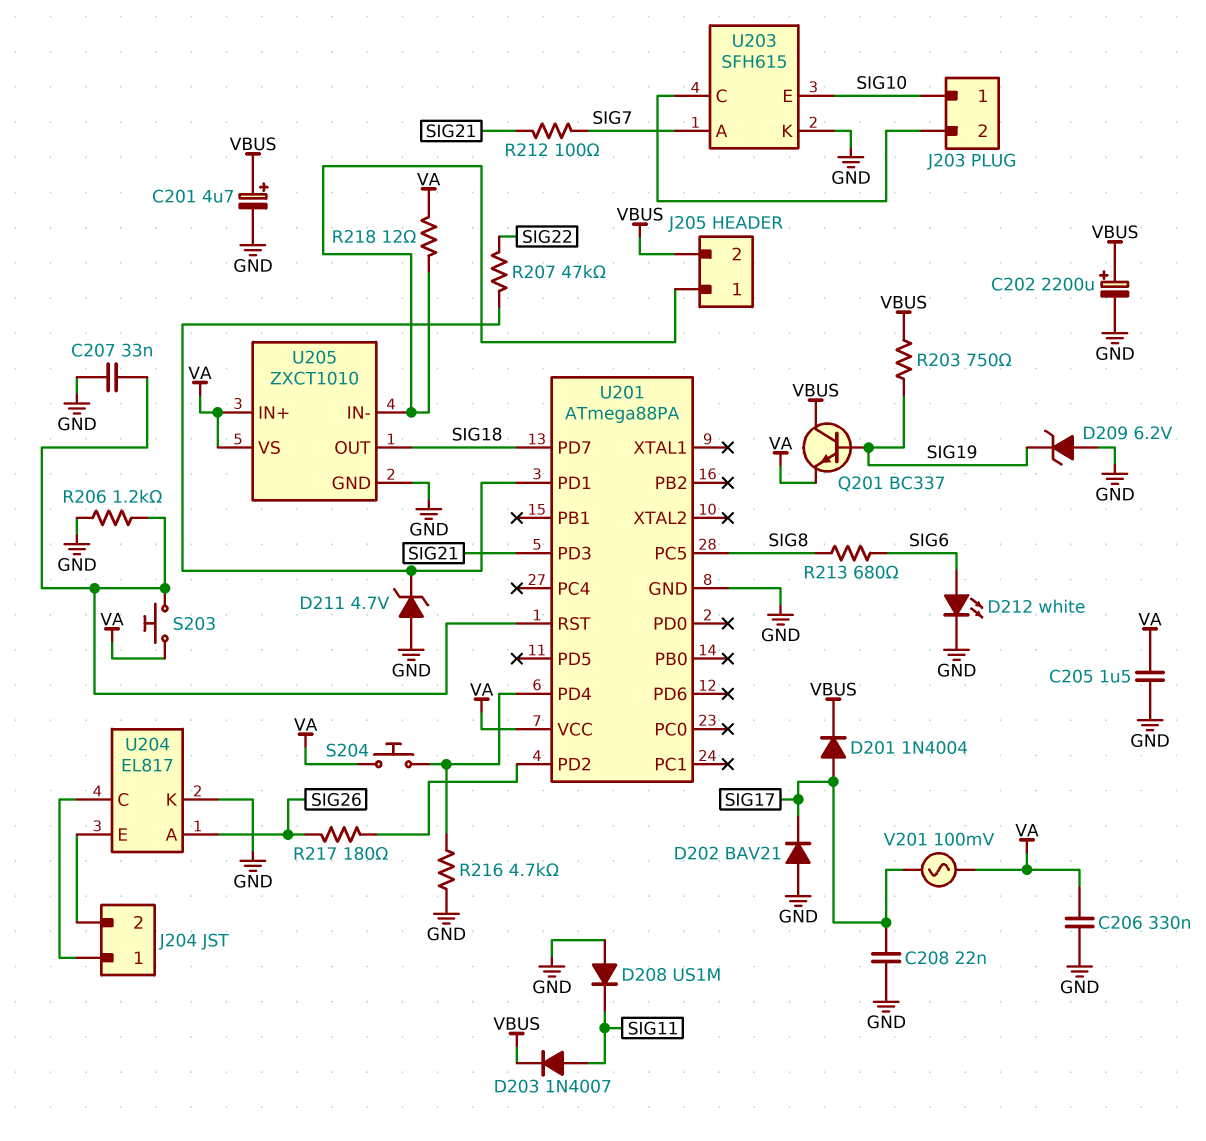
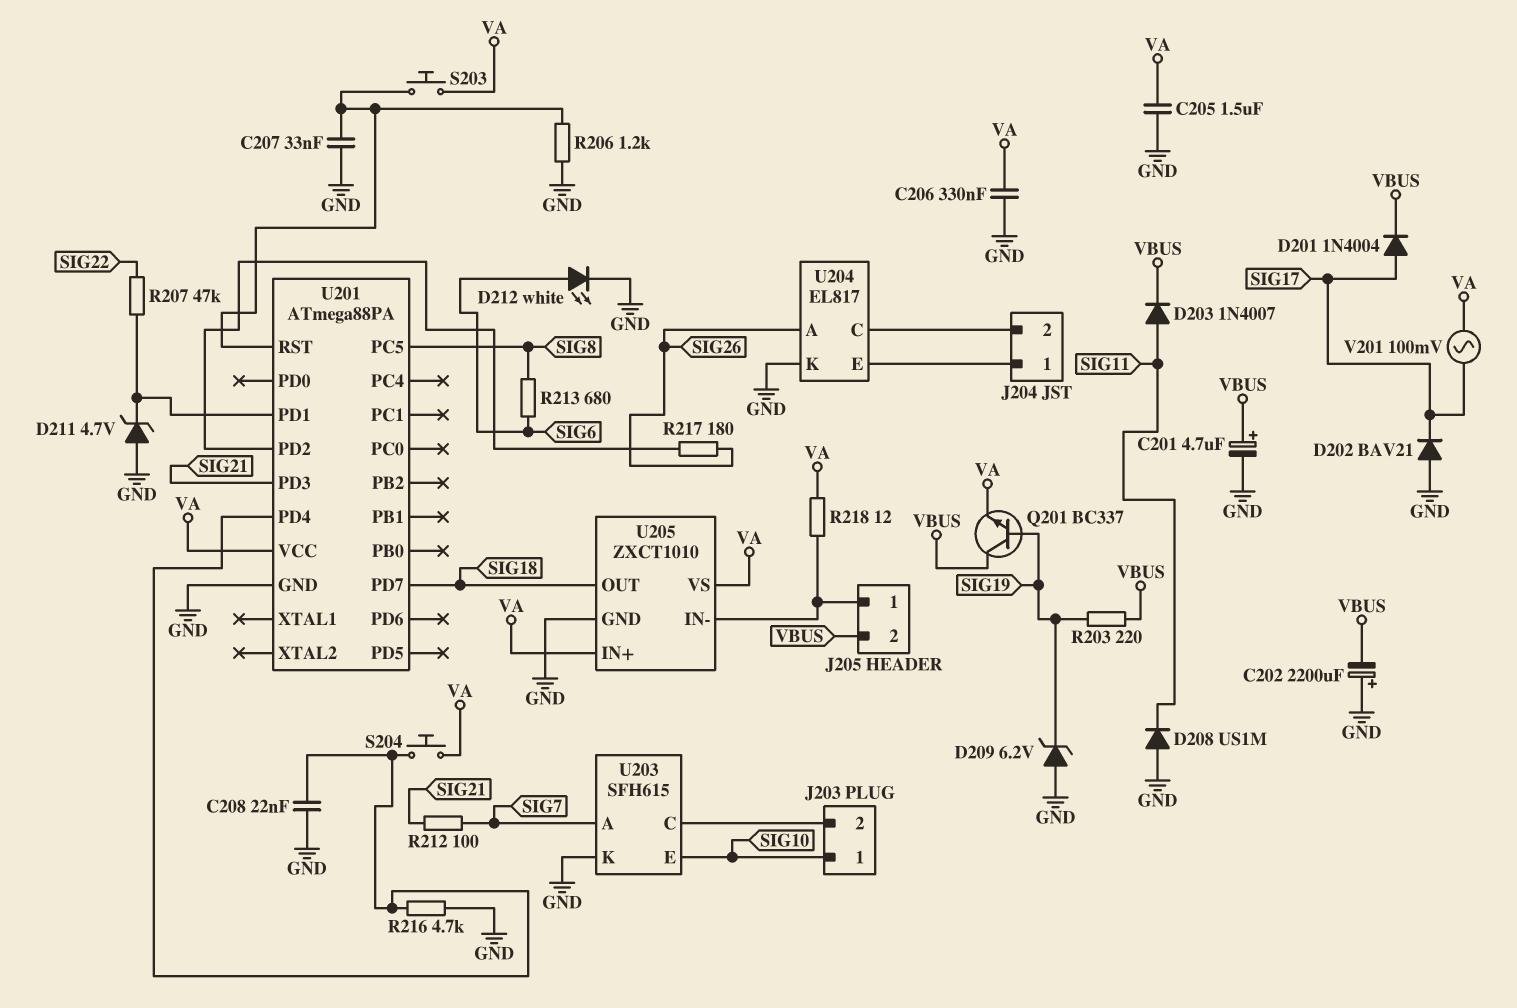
C202: 2200uF (plus VBUS, minus GND) -> 2200uF (plus GND, minus VBUS)
C208: 22nF (GND, SIG17) -> 22nF (GND, U201/PD4)
R203: 750 (SIG19, VBUS) -> 220 (SIG19, VBUS)
U204 pin C: J204/1 -> J204/2
U204 pin E: J204/2 -> J204/1

